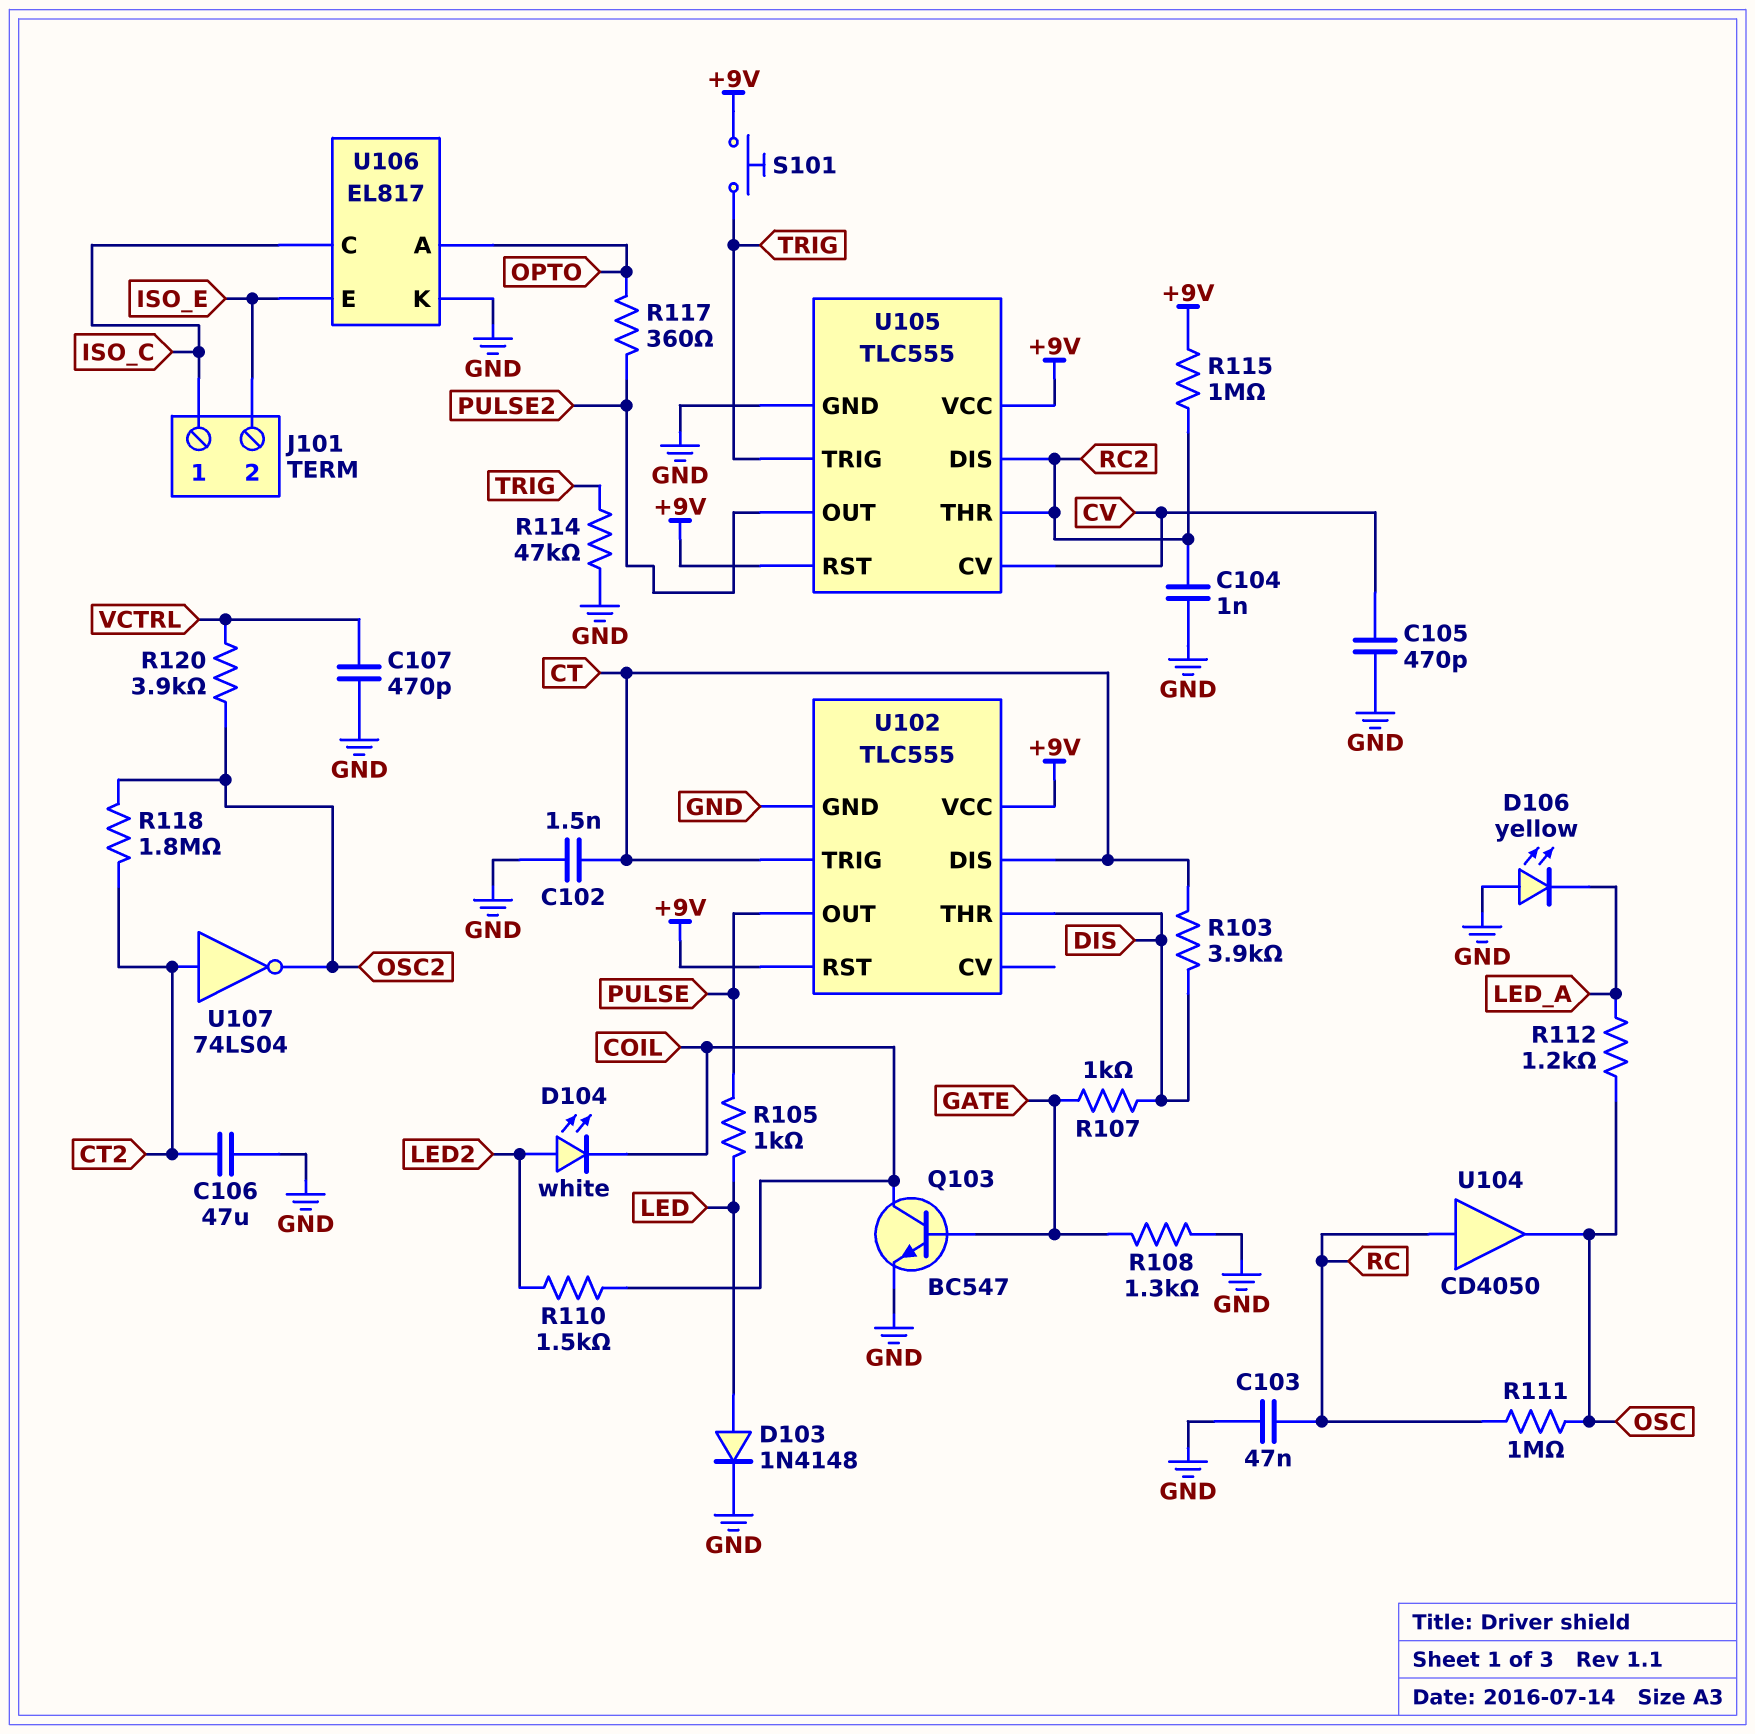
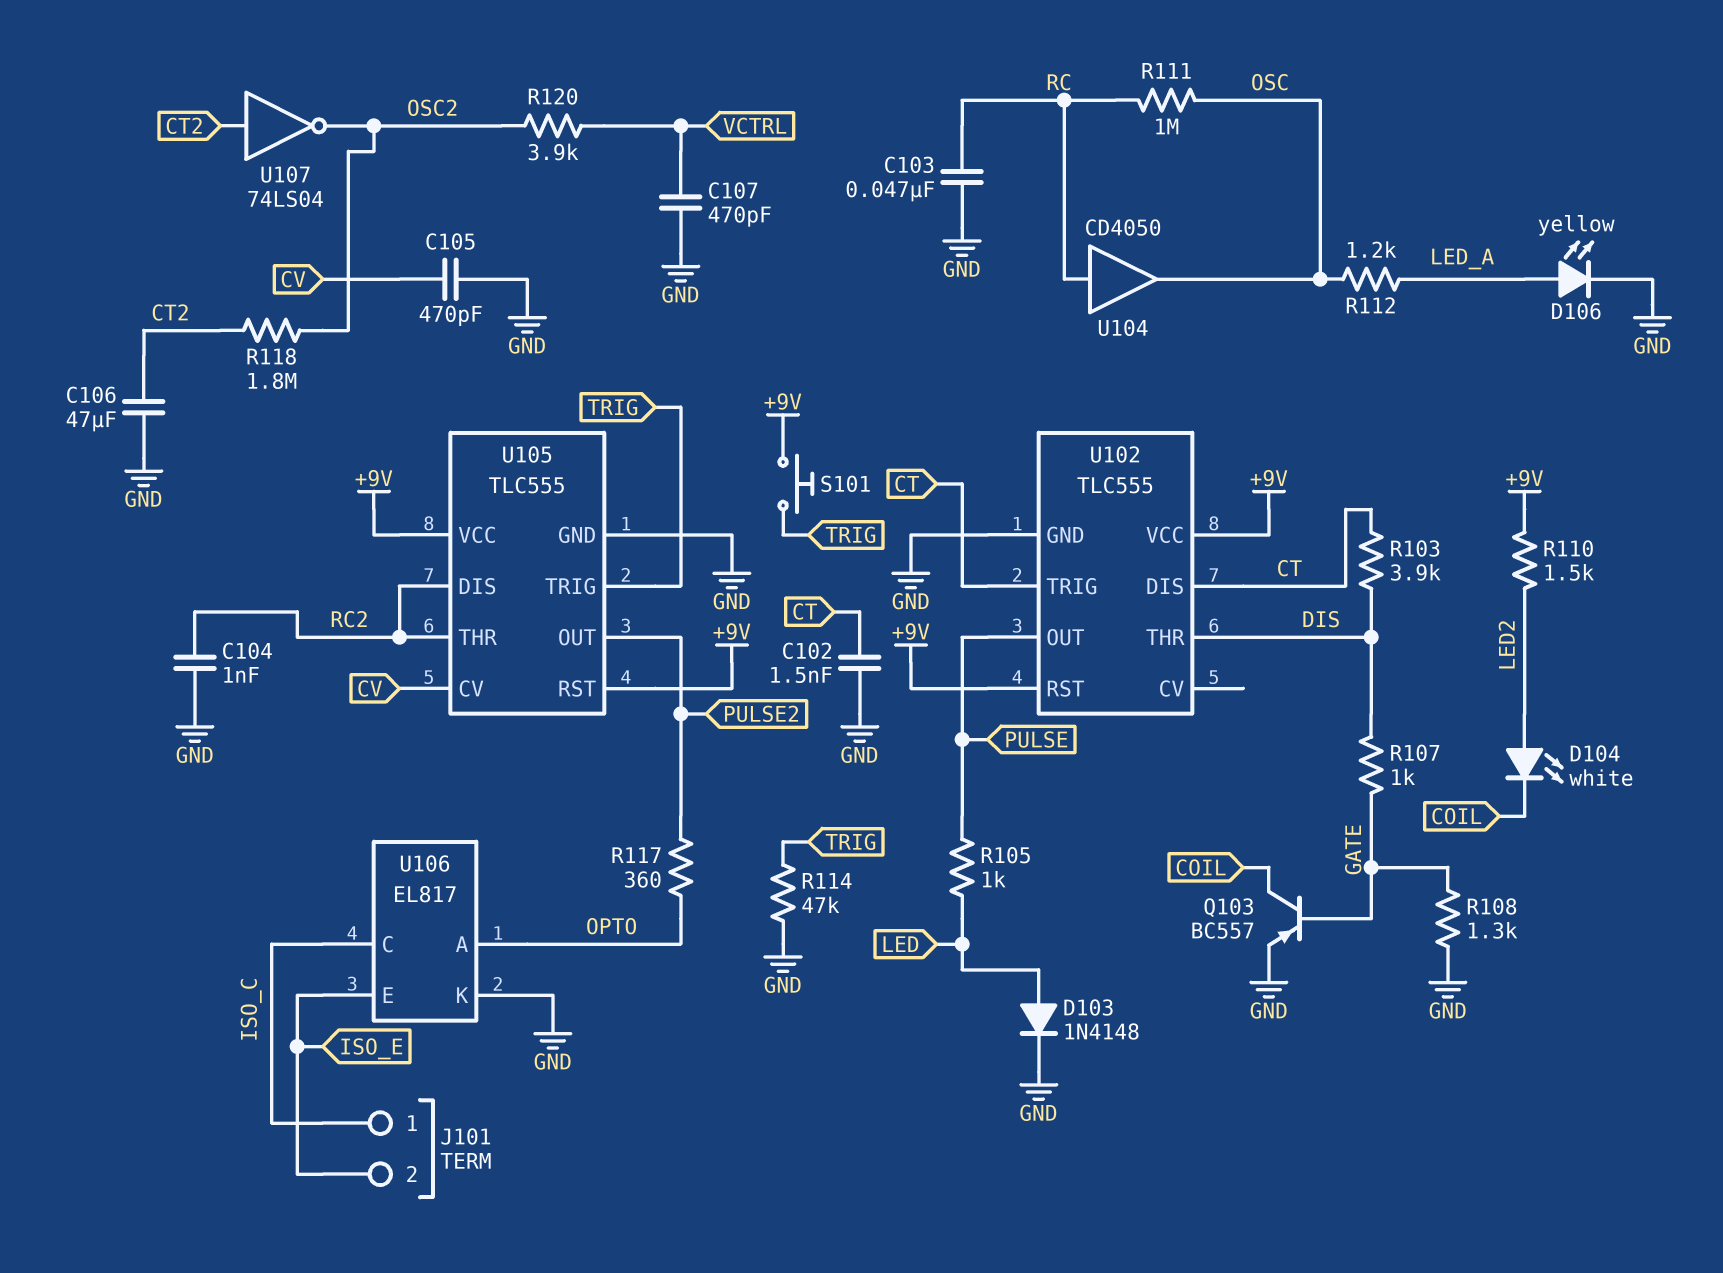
D106: LED yellow (A GND, K LED_A) -> LED yellow (A LED_A, K GND)
Q103: NPN BC547 (B GATE, C COIL, E GND) -> PNP BC557 (B GATE, C COIL, E GND)
R110: 1.5k (COIL, LED2) -> 1.5k (+9V, LED2)
R115: 1M (+9V, RC2) -> none

